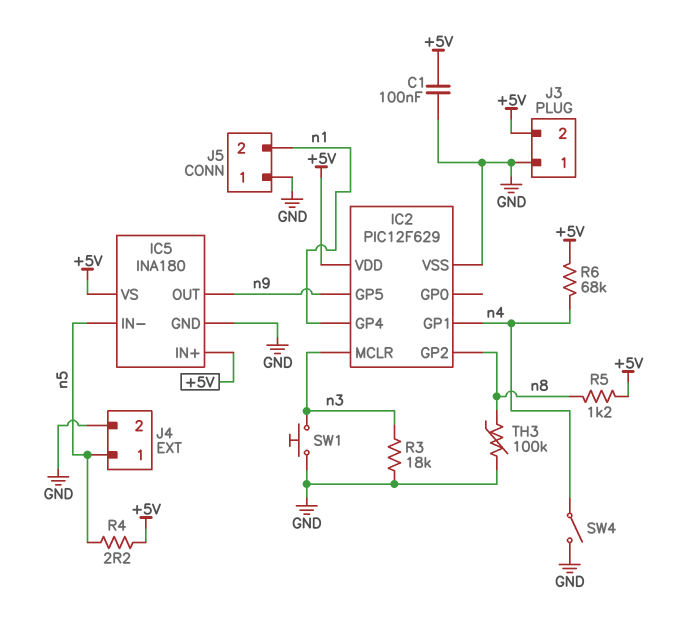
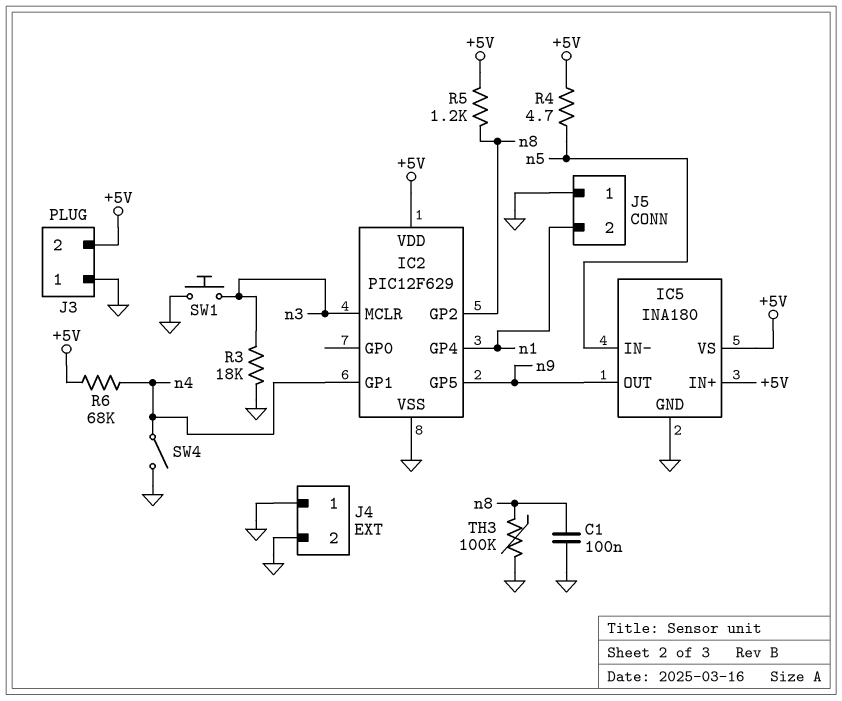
C1: 100nF (+5V, GND) -> 100nF (GND, n8)
J4 pin 1: n5 -> GND
R4: 2.2 (+5V, n5) -> 4.7 (+5V, n5)

